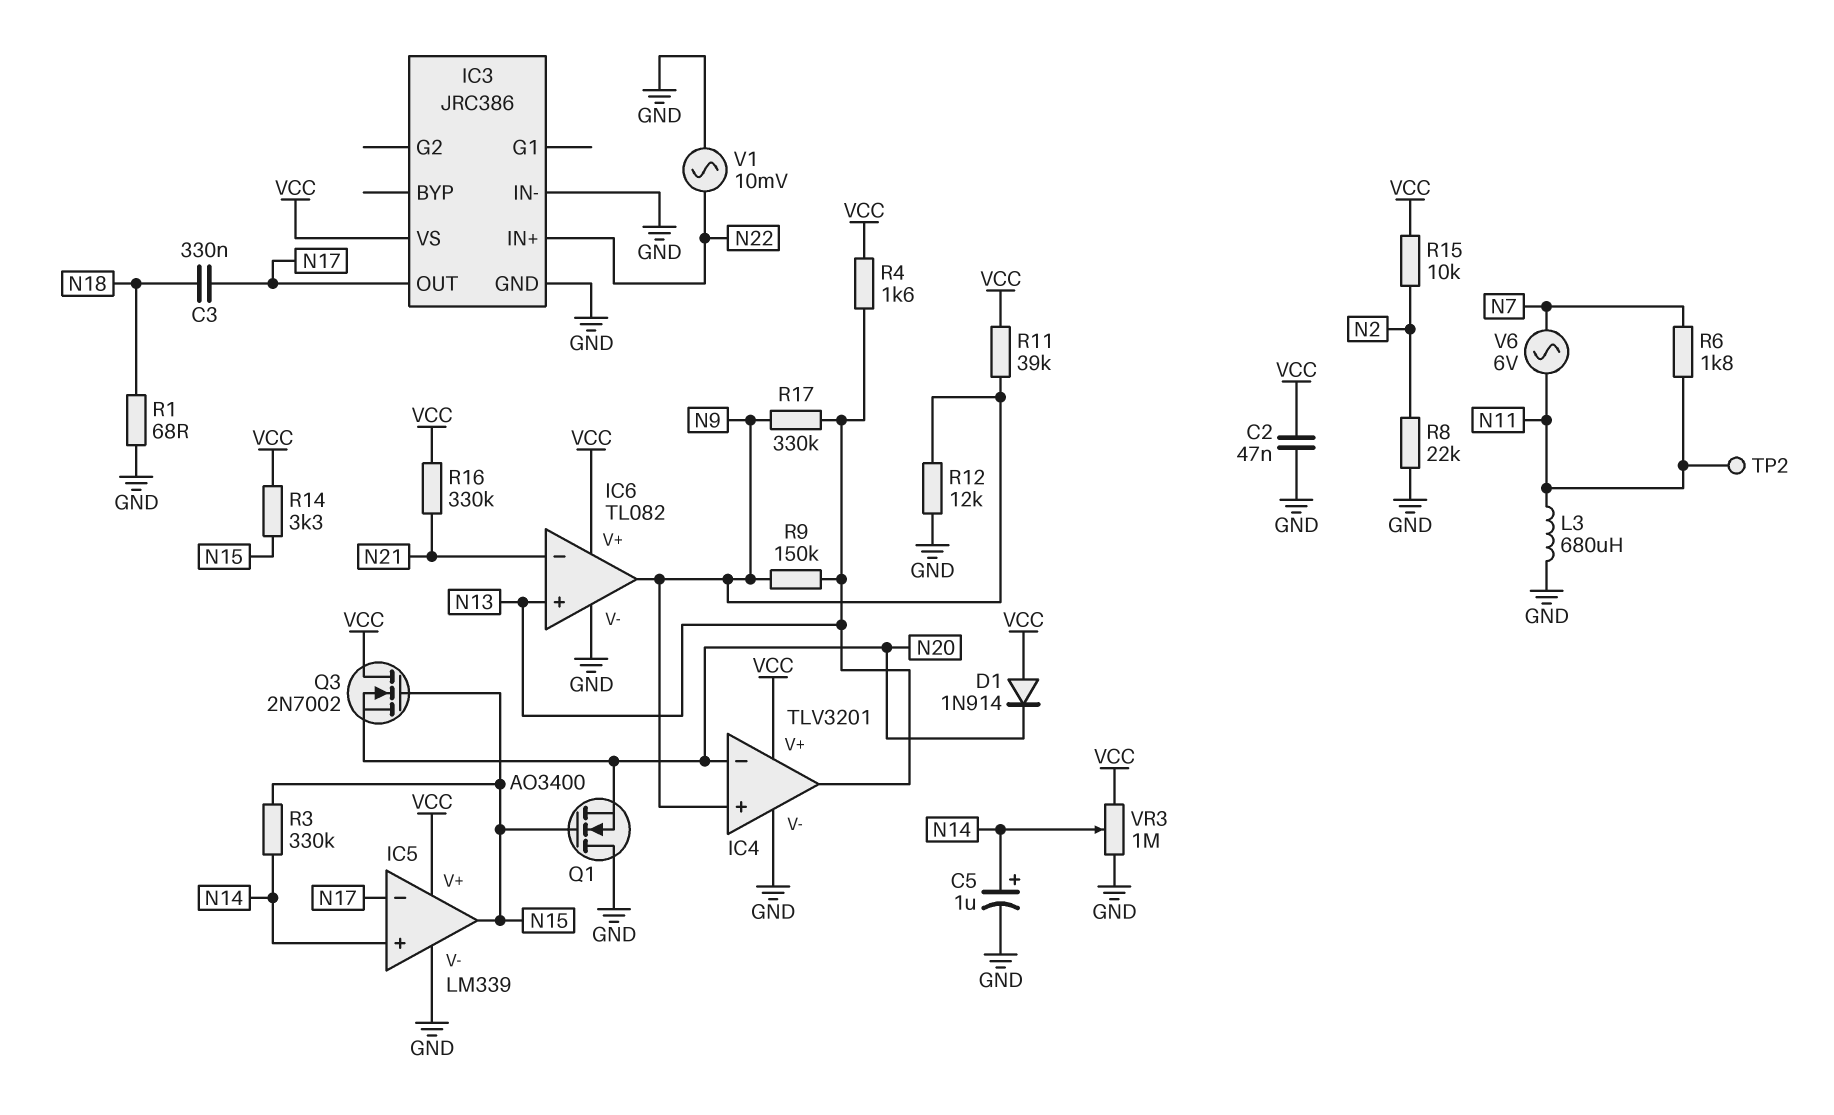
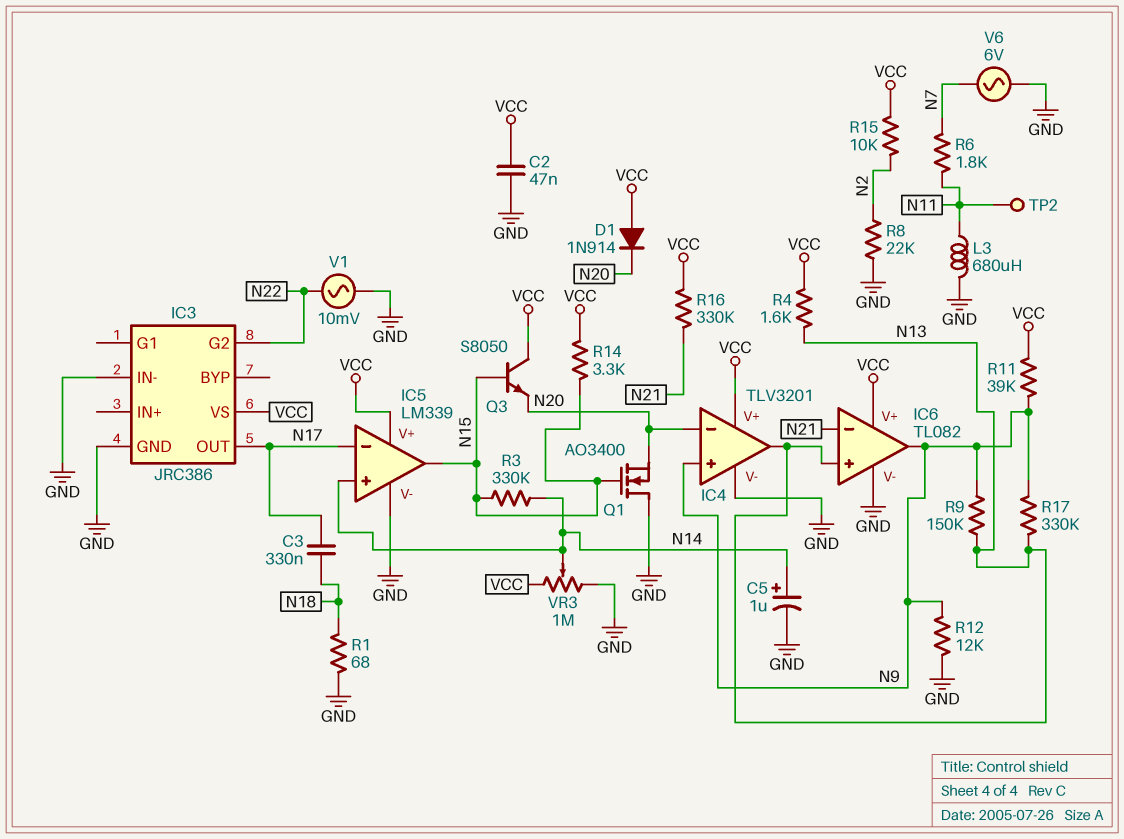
IC3 pin G2: none -> N22
IC3 pin IN+: N22 -> none
Q3: NMOS 2N7002 (G N15, D VCC, S N20) -> NPN S8050 (B N15, C VCC, E N20)
V6: AC 6V (N7, N11) -> AC 6V (GND, N7)

